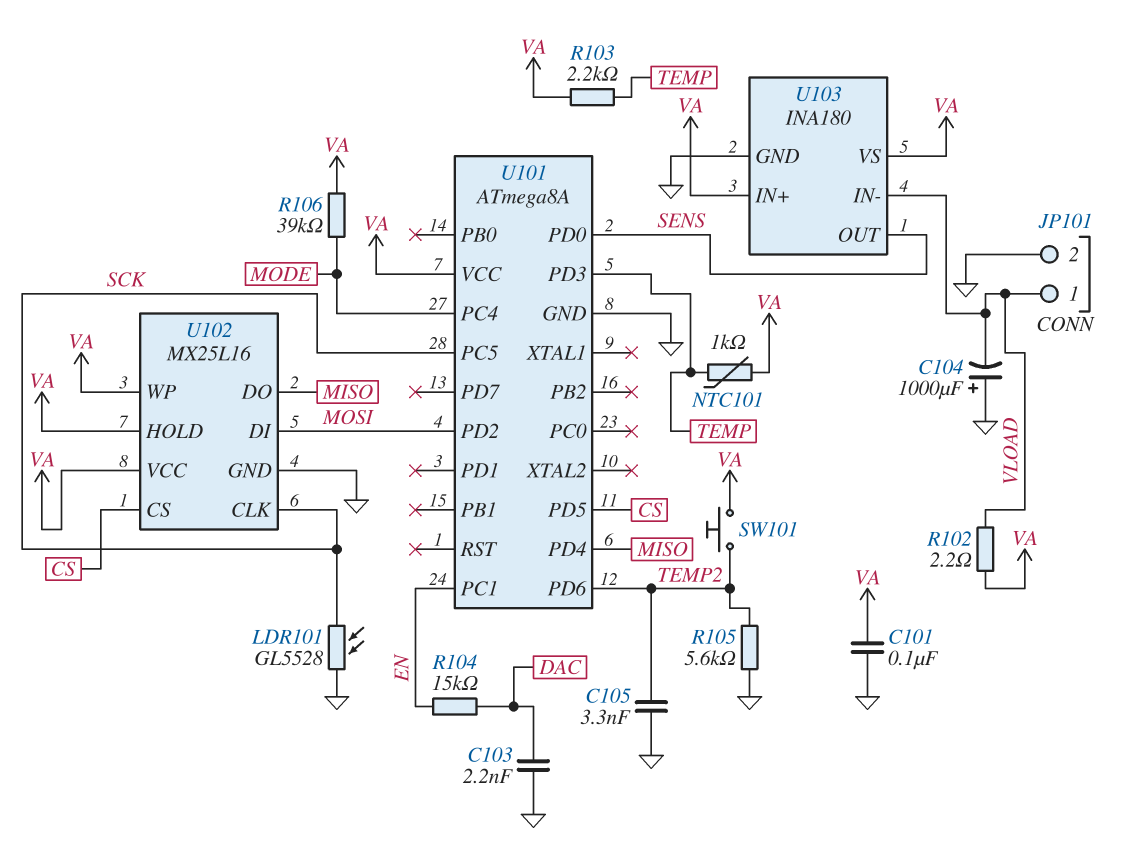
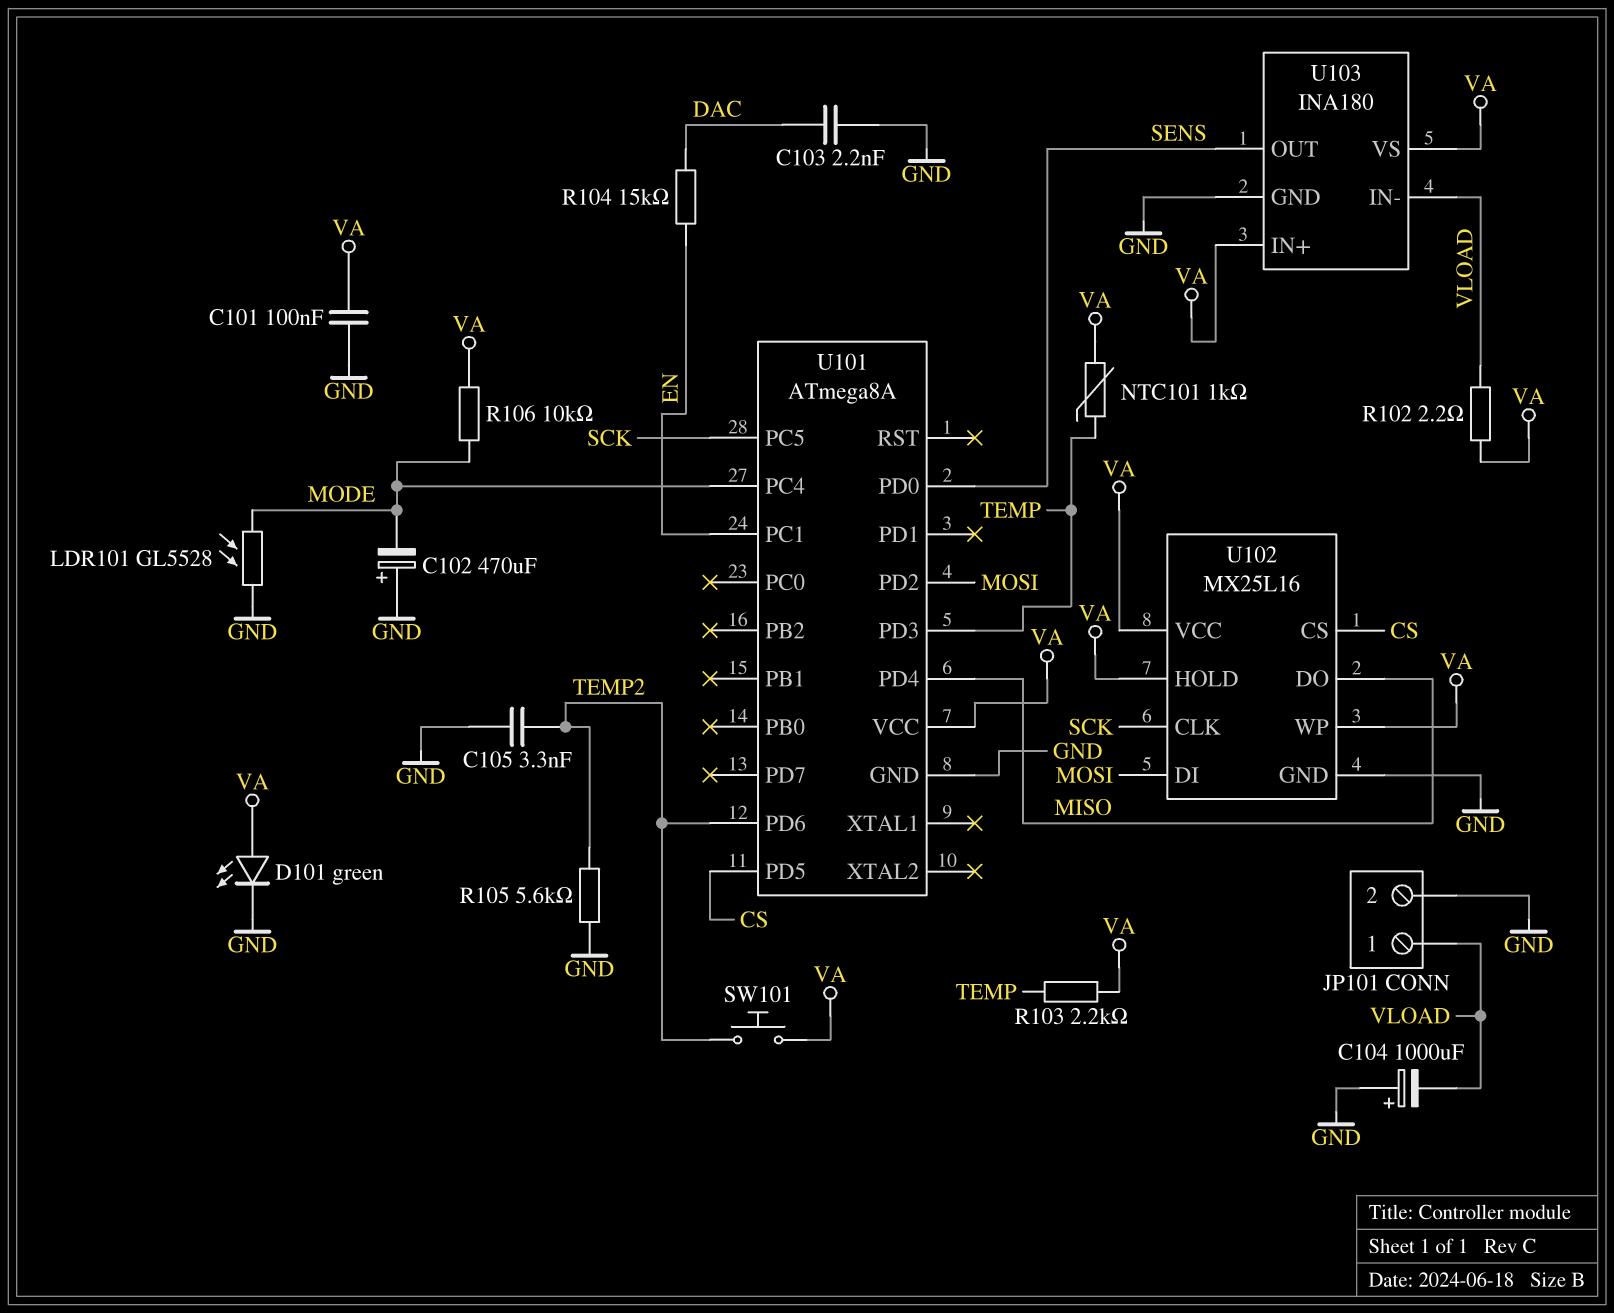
C102: none -> 470uF (plus GND, minus MODE)
D101: none -> LED green (A VA, K GND)
LDR101: GL5528 (GND, SCK) -> GL5528 (GND, MODE)
R106: 39k (MODE, VA) -> 10k (MODE, VA)

